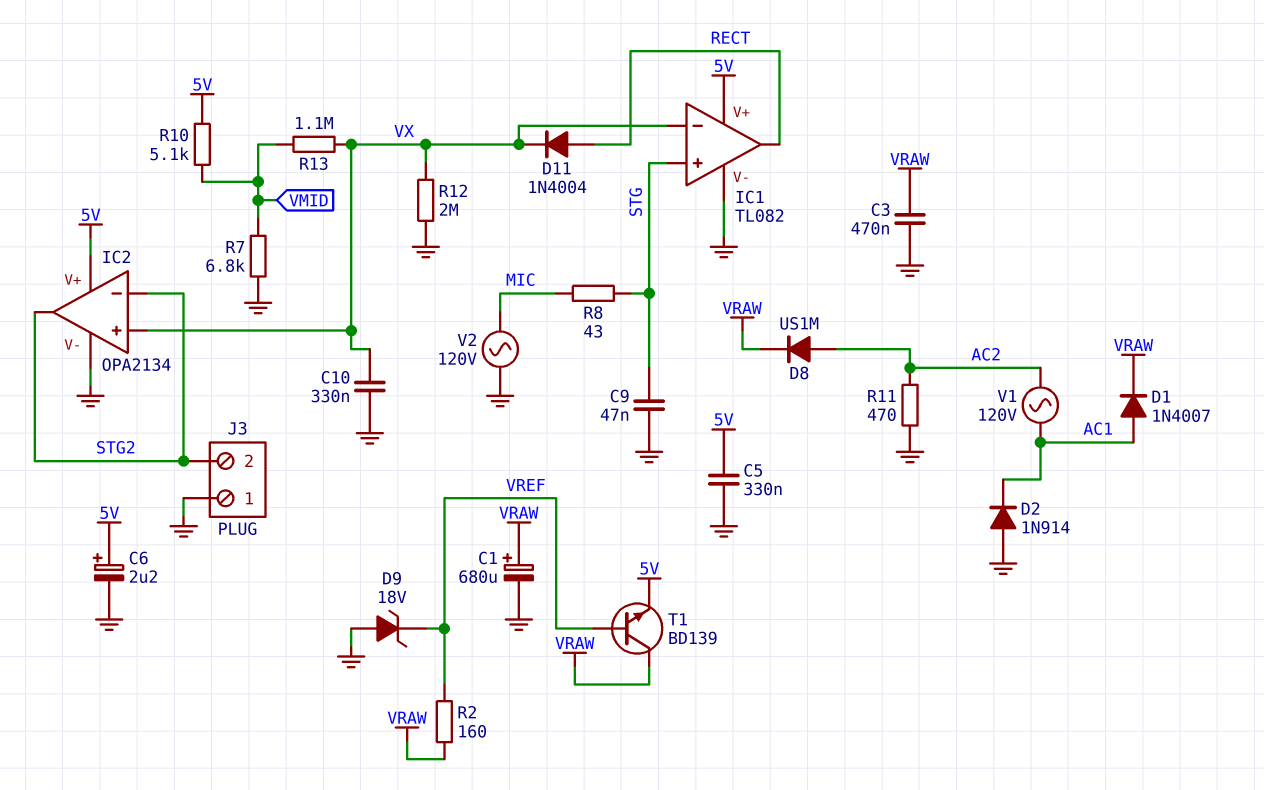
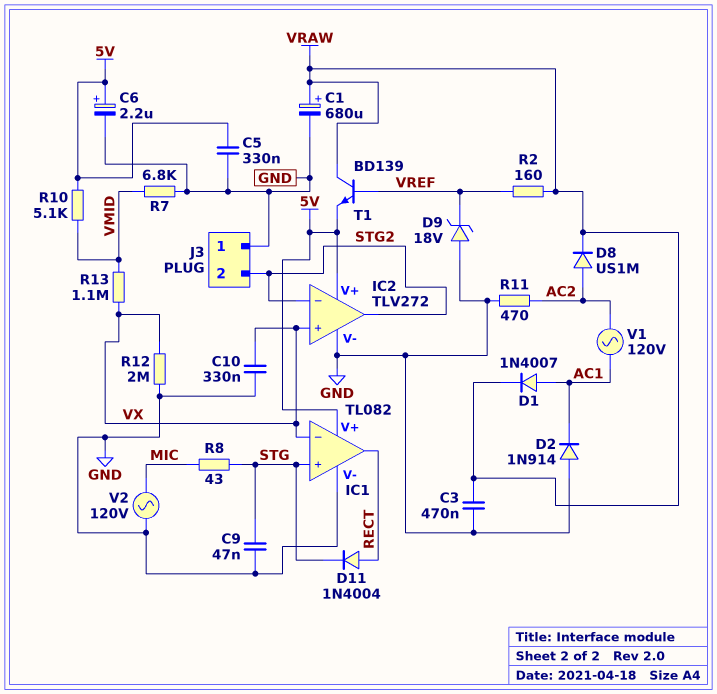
D11: diode 1N4004 (A RECT, K VX) -> diode 1N4004 (A RECT, K STG)
IC2: OPA2134 -> TLV272

